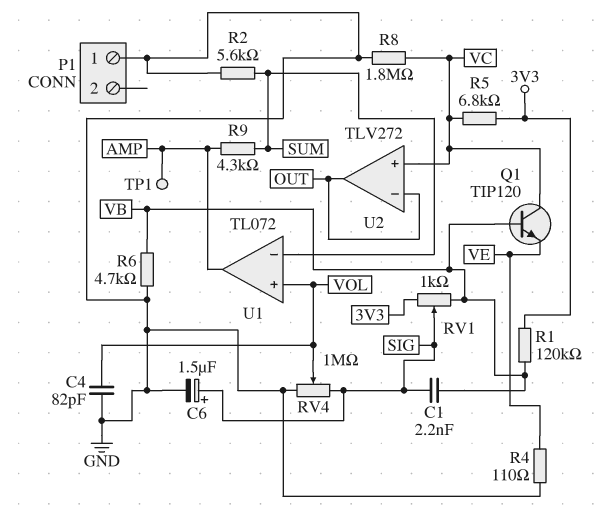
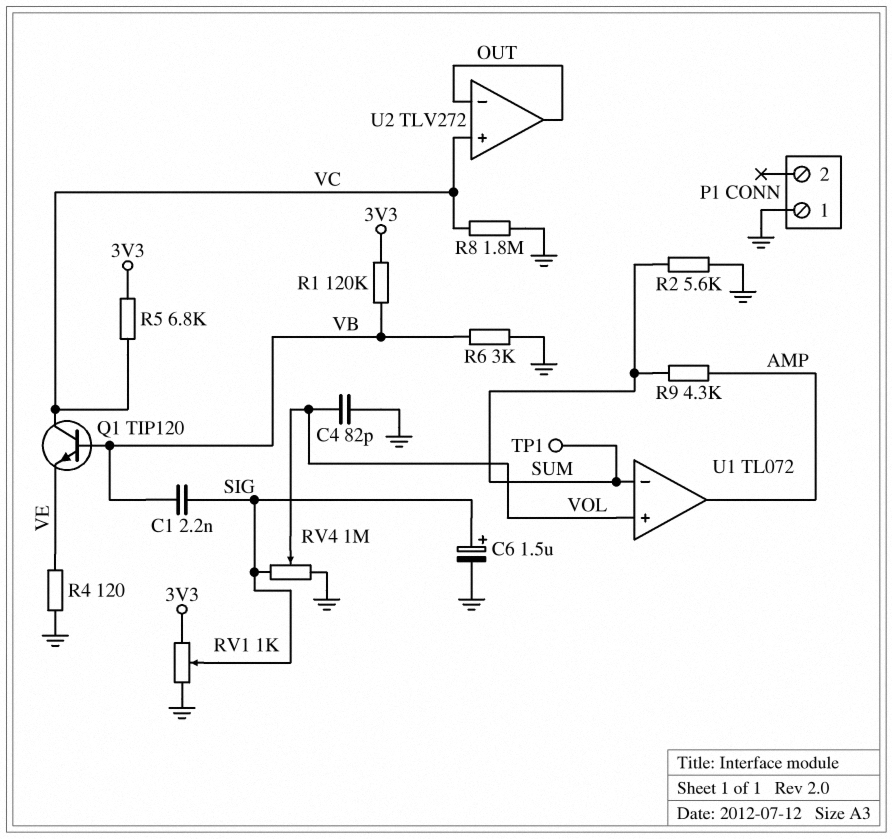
R4: 110 (GND, VE) -> 120 (GND, VE)
R6: 4.7k (GND, VB) -> 3k (GND, VB)
RV1: 1k (3V3, VB, wiper SIG) -> 1k (3V3, GND, wiper SIG)
TP1: test point (AMP) -> test point (SUM)

